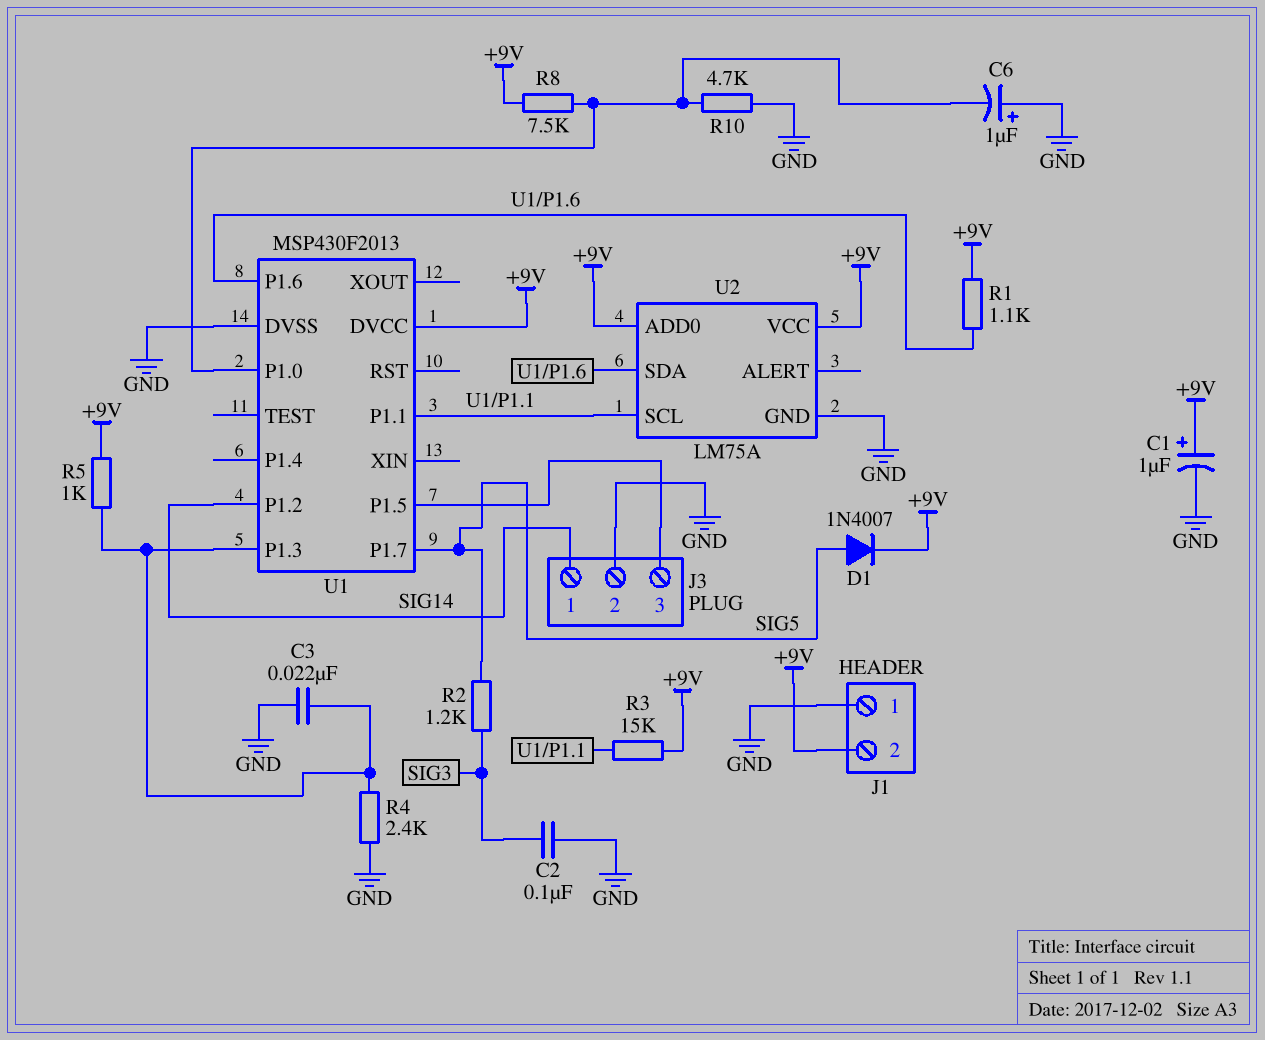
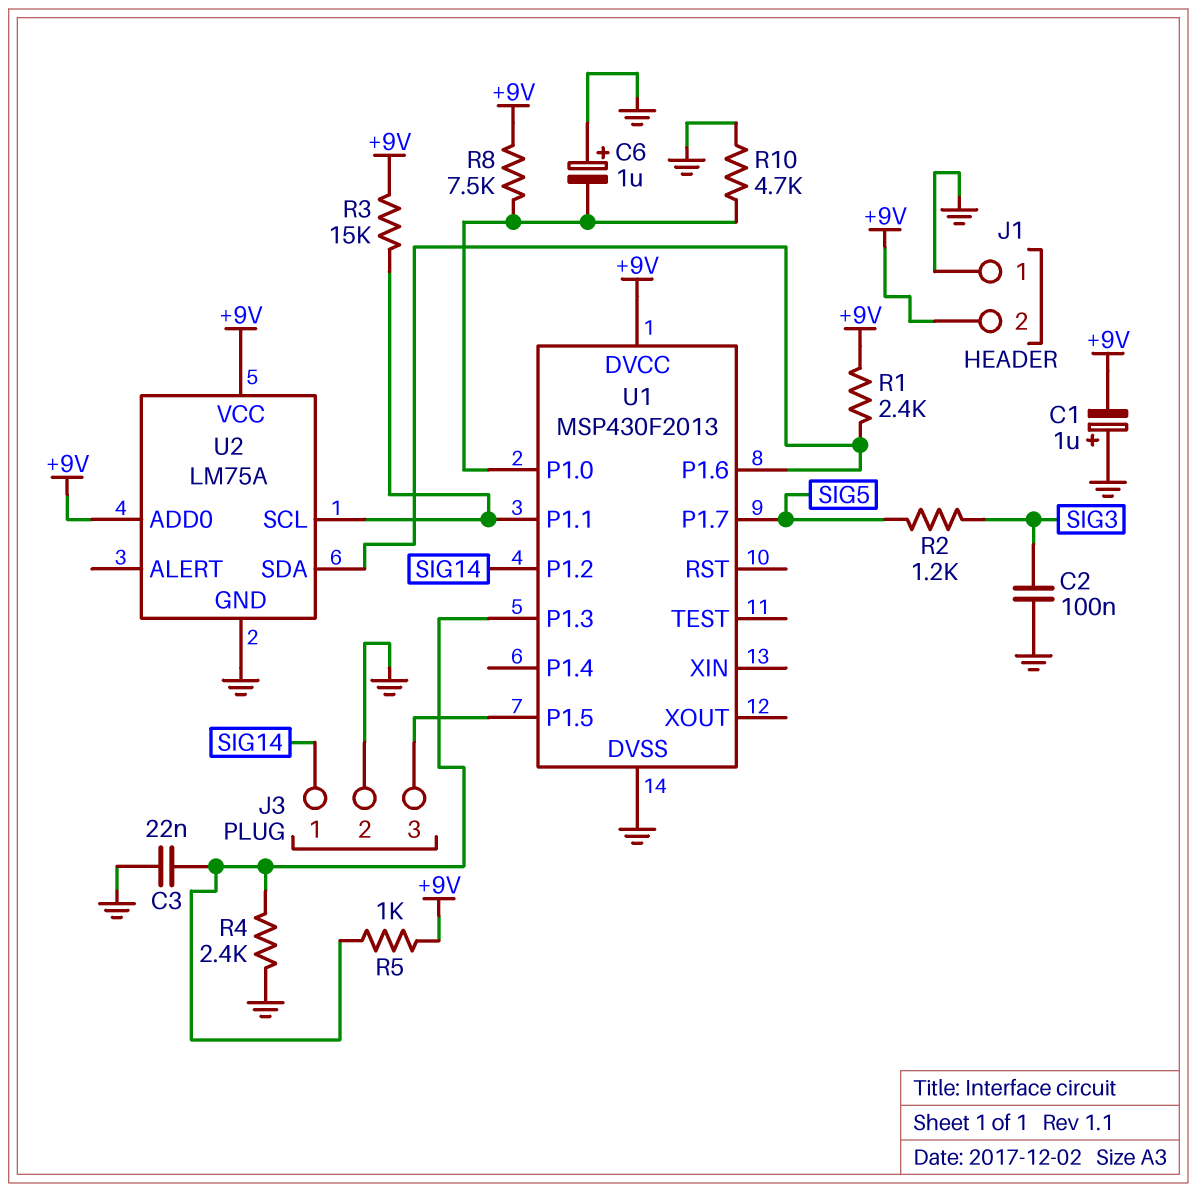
C1: 1uF (plus +9V, minus GND) -> 1uF (plus GND, minus +9V)
D1: diode 1N4007 (A SIG5, K +9V) -> none
R1: 1.1k (+9V, U1/P1.6) -> 2.4k (+9V, U1/P1.6)

